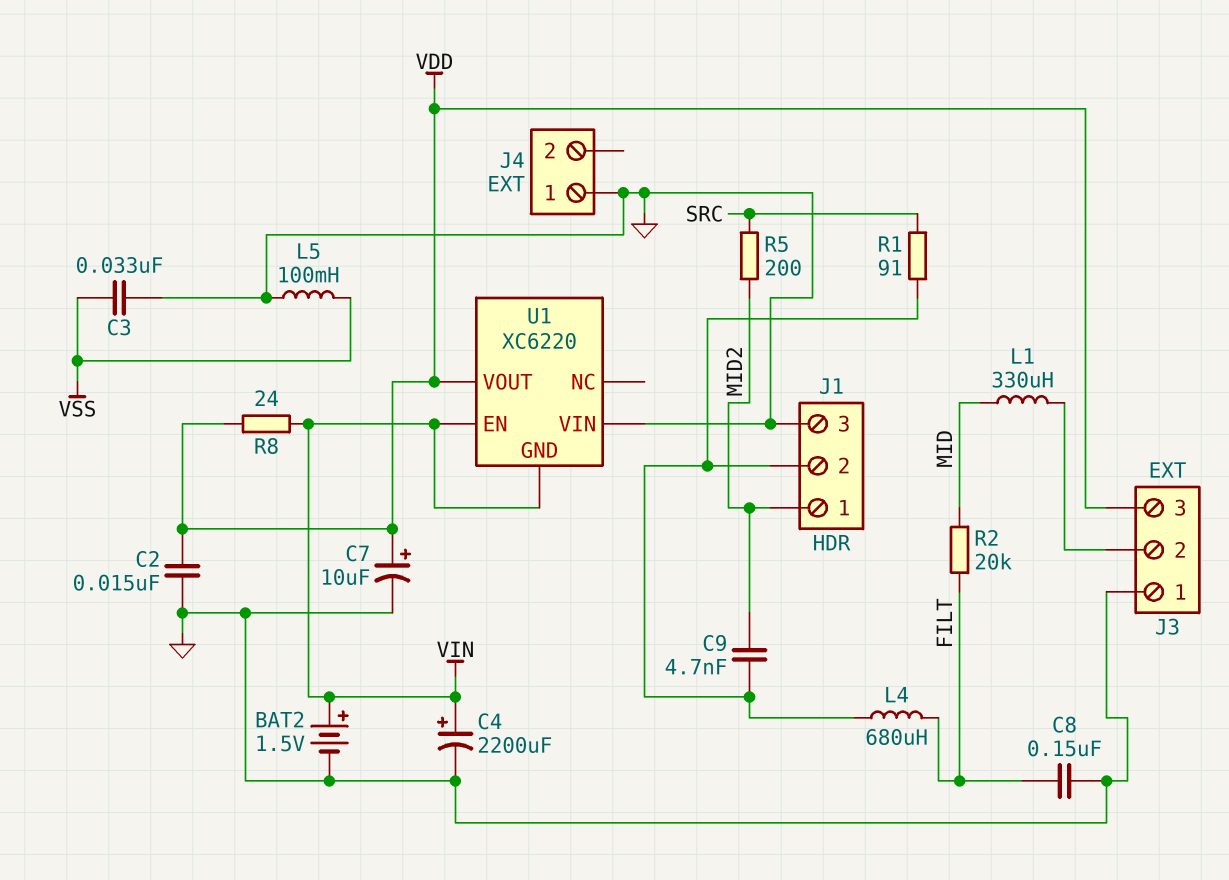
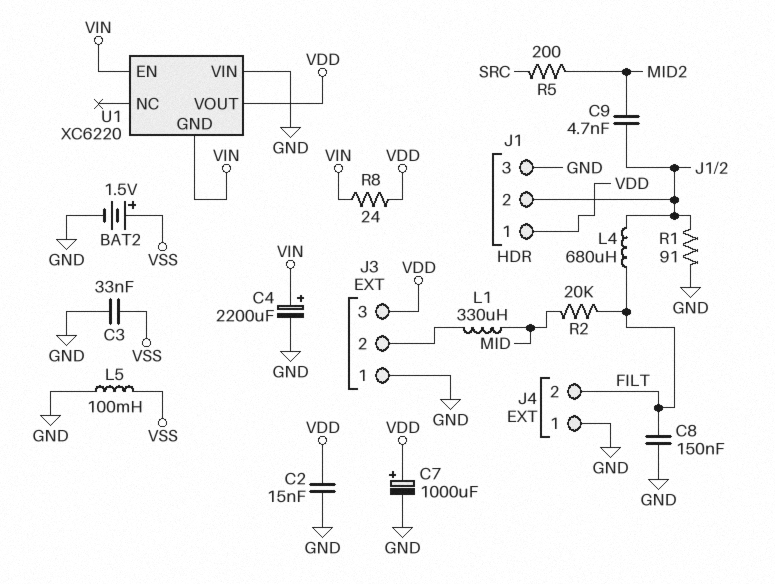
BAT2: 1.5V (plus VIN, minus GND) -> 1.5V (plus VSS, minus GND)
C7: 10uF (plus VDD, minus GND) -> 1000uF (plus VDD, minus GND)
J1 pin 1: MID2 -> VDD
J4 pin 2: none -> FILT
R1: 91 (J1/2, SRC) -> 91 (GND, J1/2)

